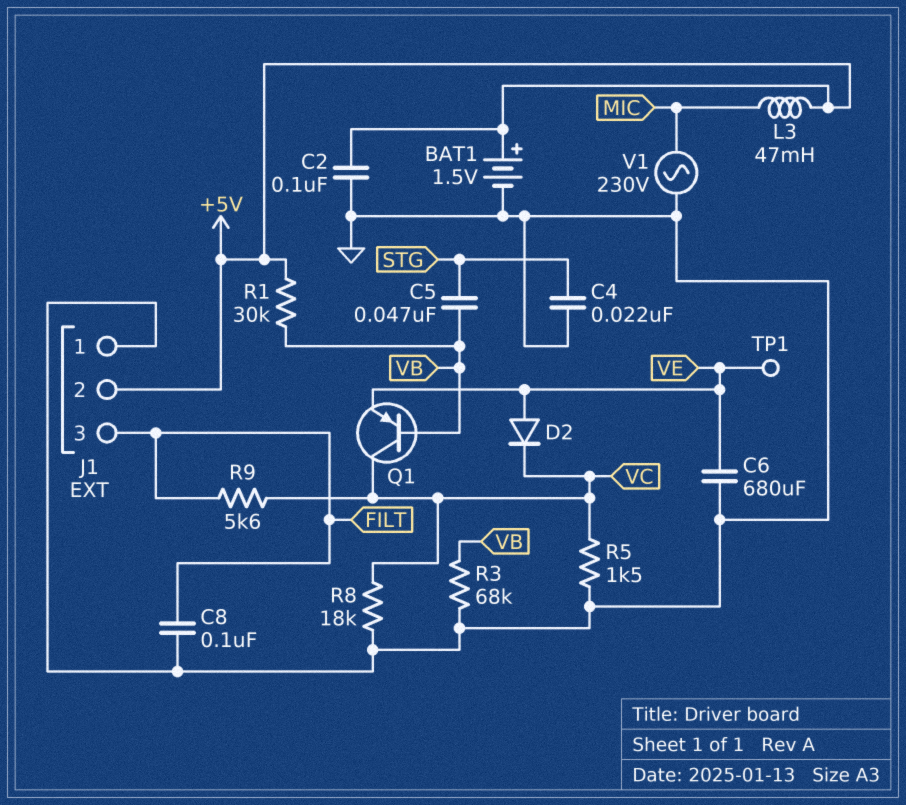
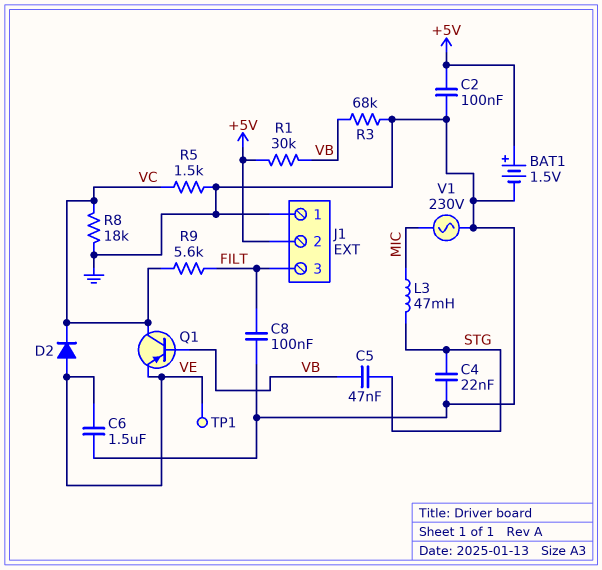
C6: 680uF (GND, VE) -> 1.5uF (GND, VE)
L3: 47mH (+5V, MIC) -> 47mH (MIC, STG)

